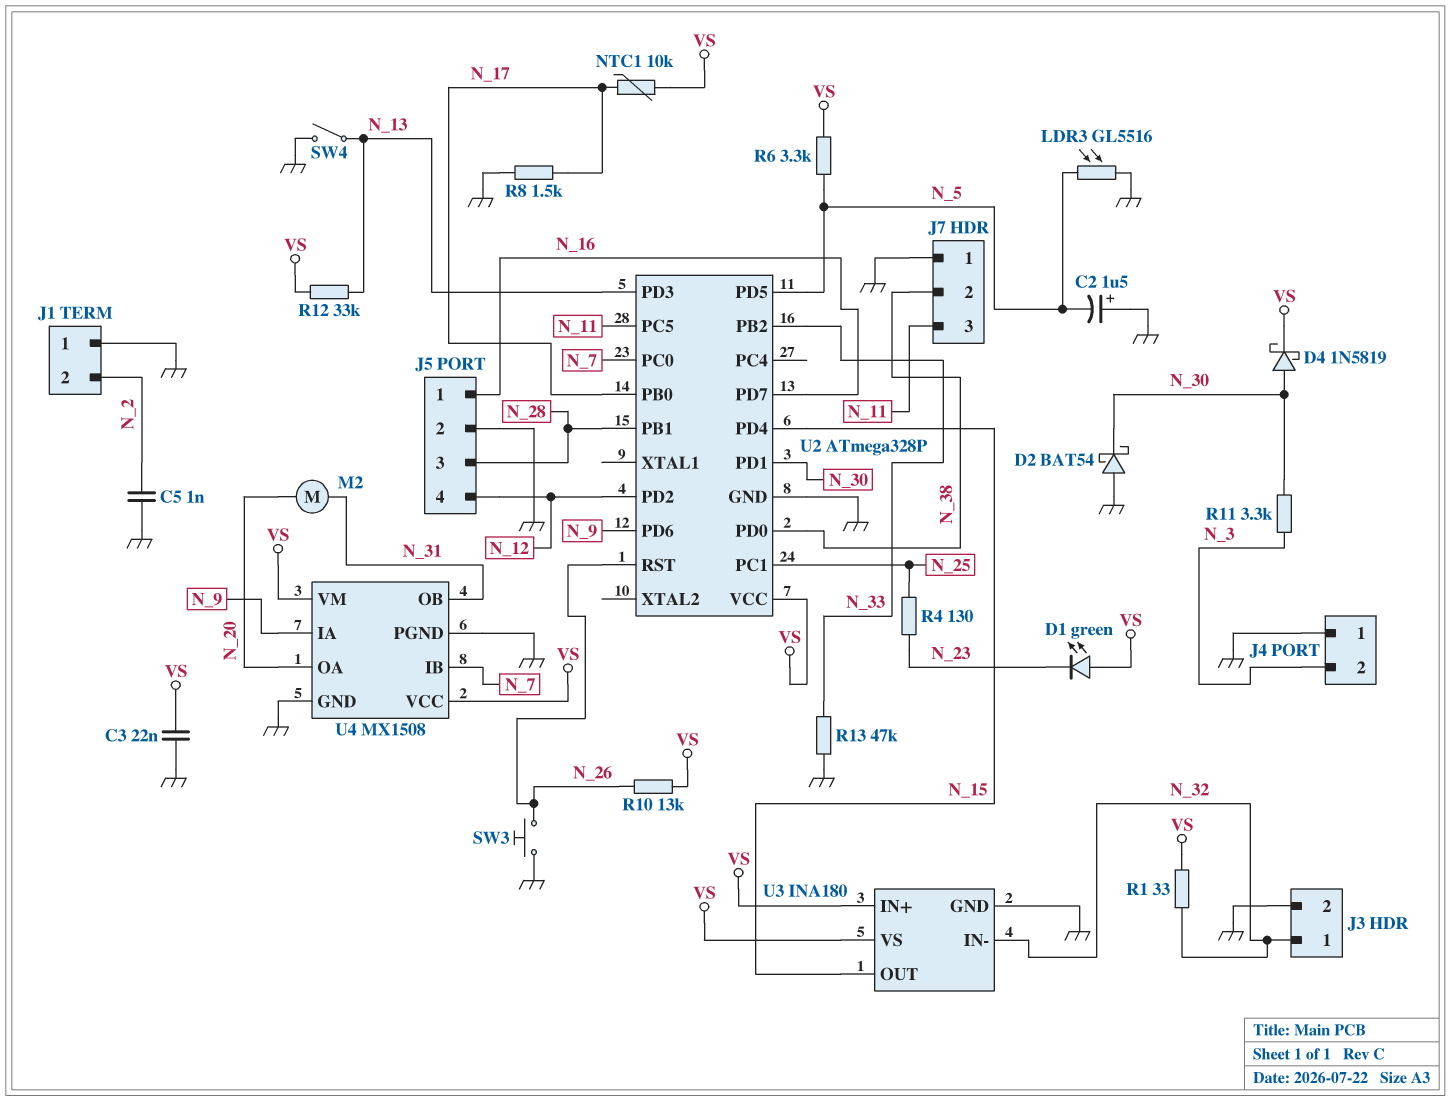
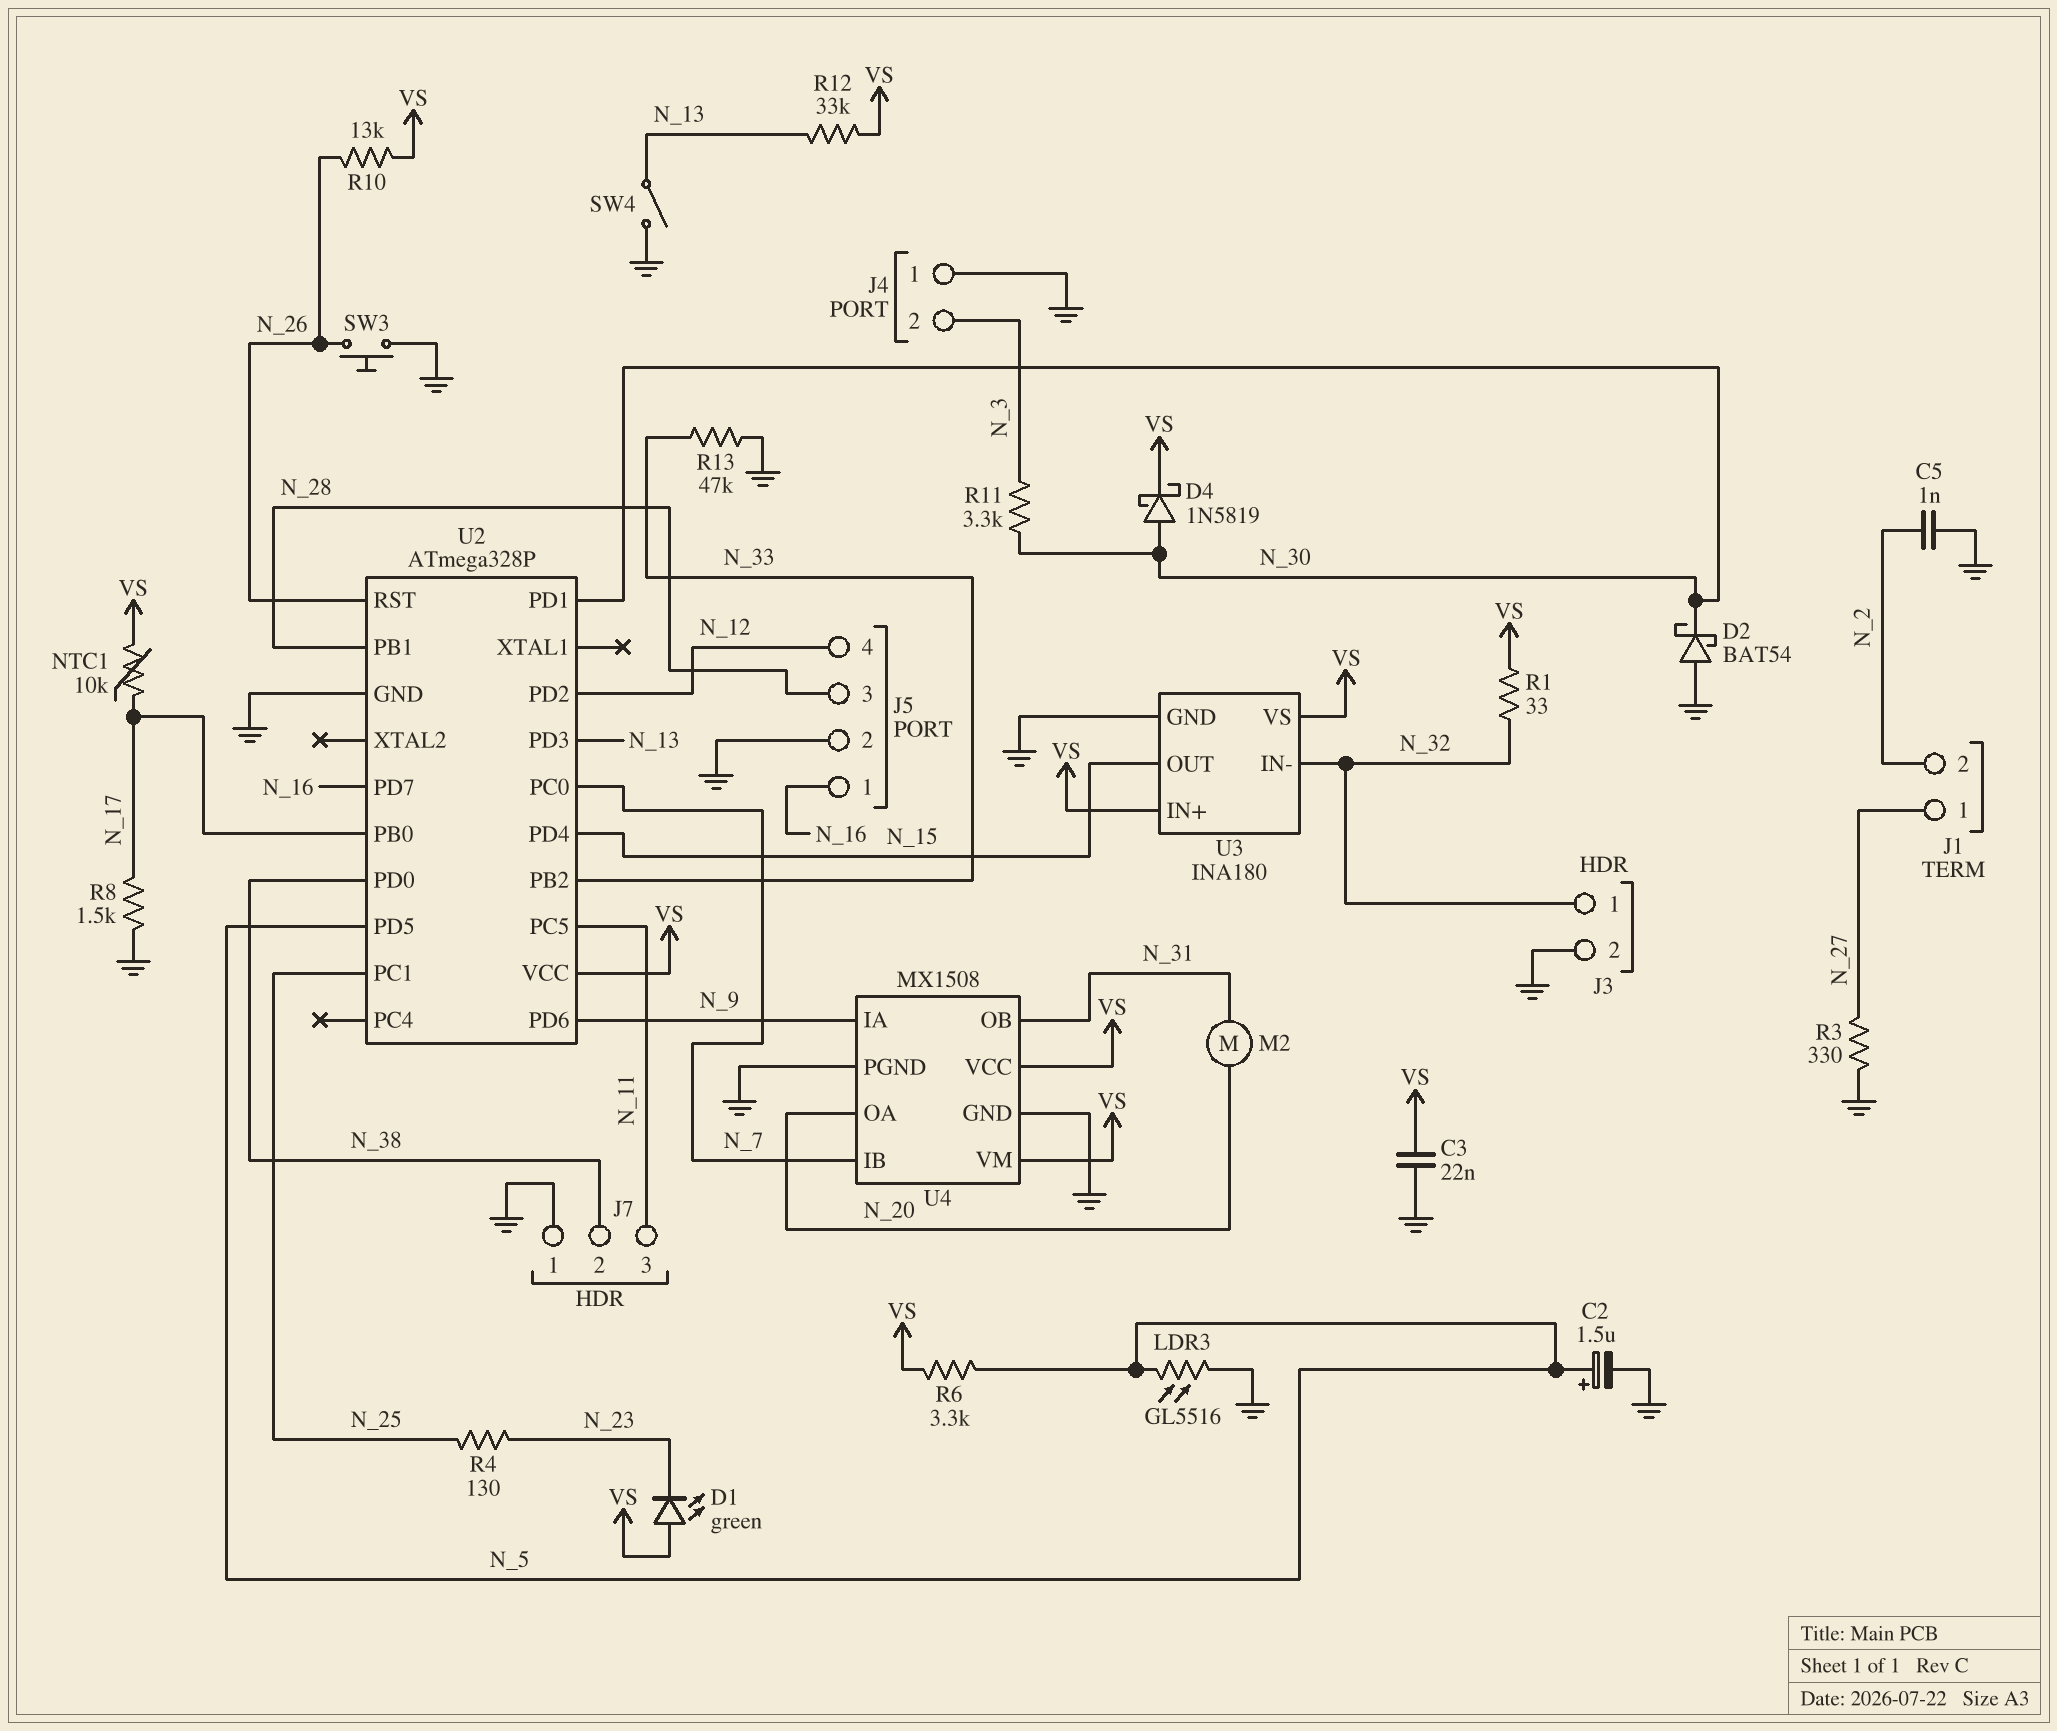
C2: 1.5uF (plus GND, minus N_5) -> 1.5uF (plus N_5, minus GND)
J1 pin 1: GND -> N_27
R3: none -> 330 (GND, N_27)

